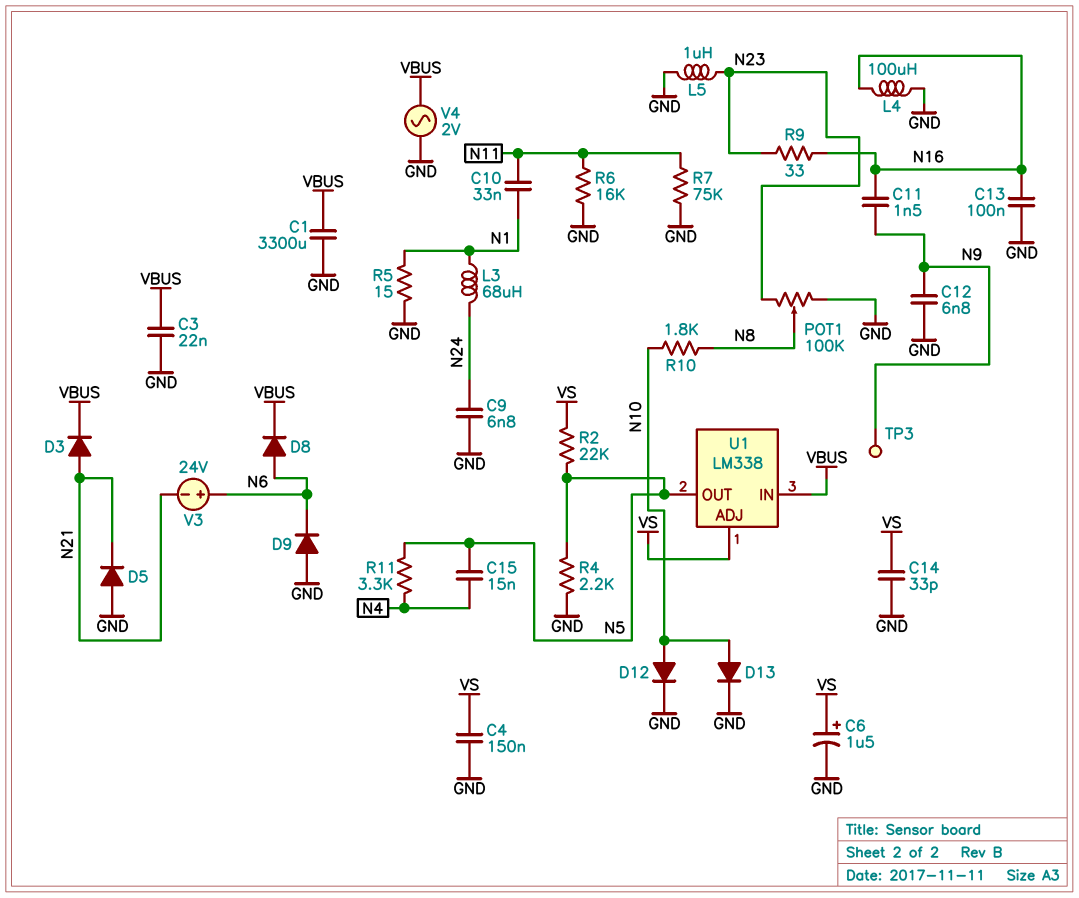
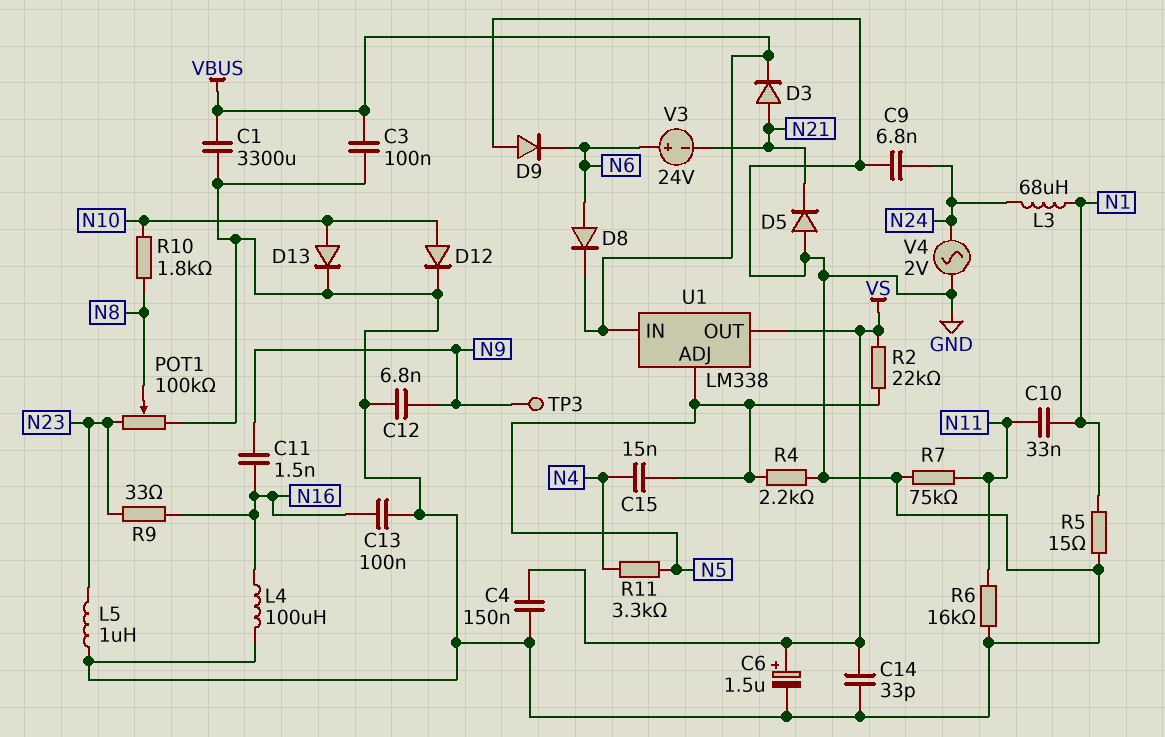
C3: 22nF (GND, VBUS) -> 100nF (GND, VBUS)
U1 pin ADJ: VS -> N5
U1 pin OUT: N5 -> VS
V4: AC 2V (GND, VBUS) -> AC 2V (GND, N24)

